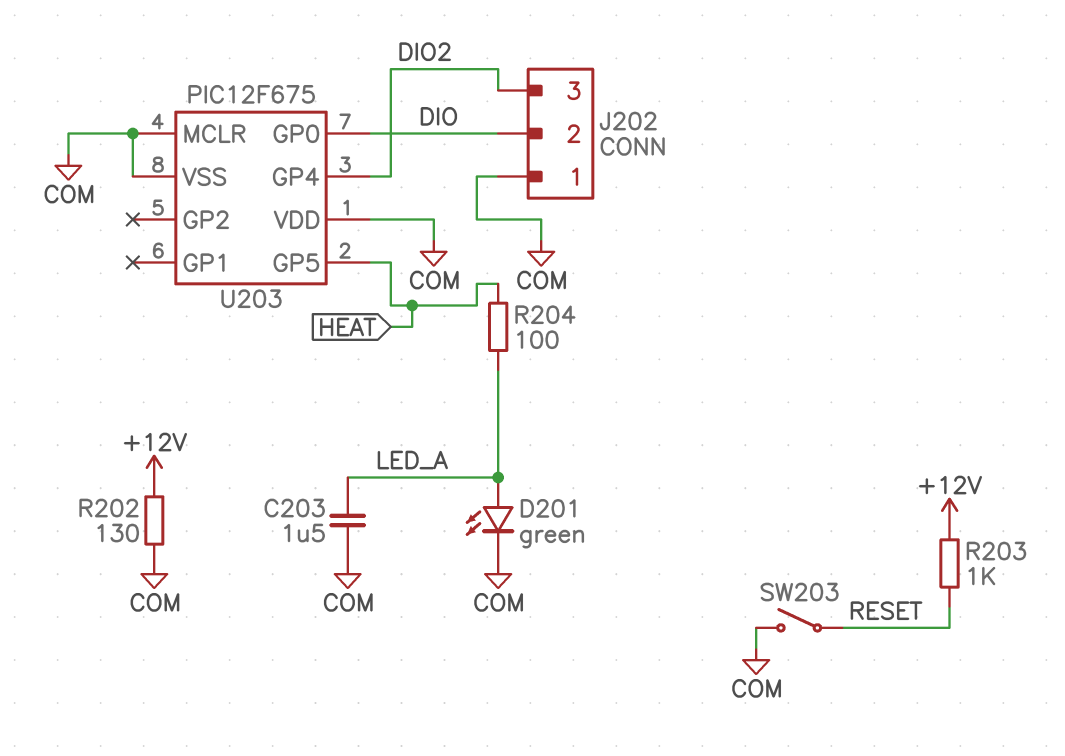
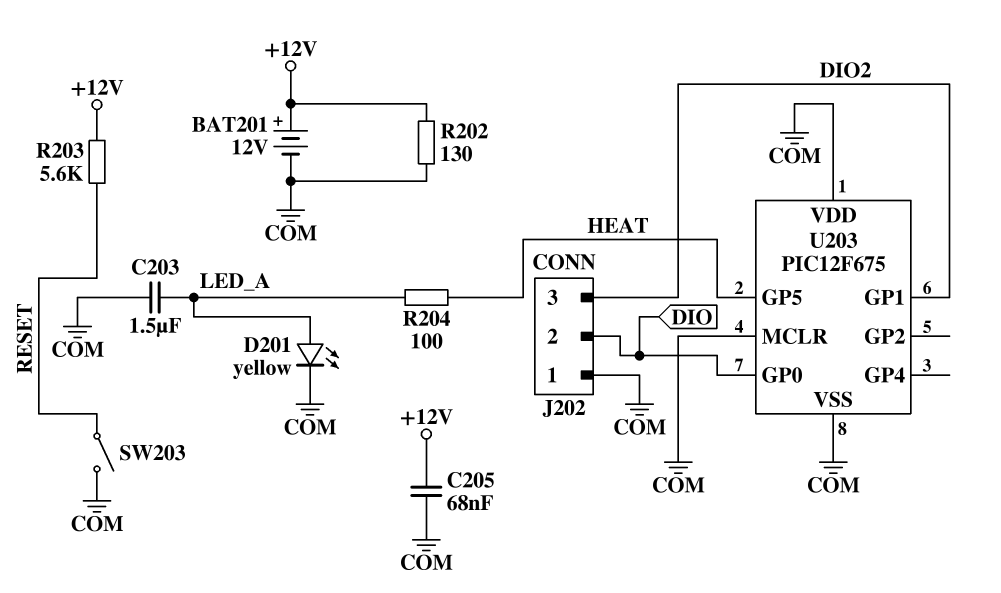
BAT201: none -> 12V (plus +12V, minus COM)
C205: none -> 68nF (+12V, COM)
D201: LED green (A LED_A, K COM) -> LED yellow (A LED_A, K COM)
R203: 1k (+12V, RESET) -> 5.6k (+12V, RESET)
U203 pin GP1: none -> DIO2
U203 pin GP4: DIO2 -> none

